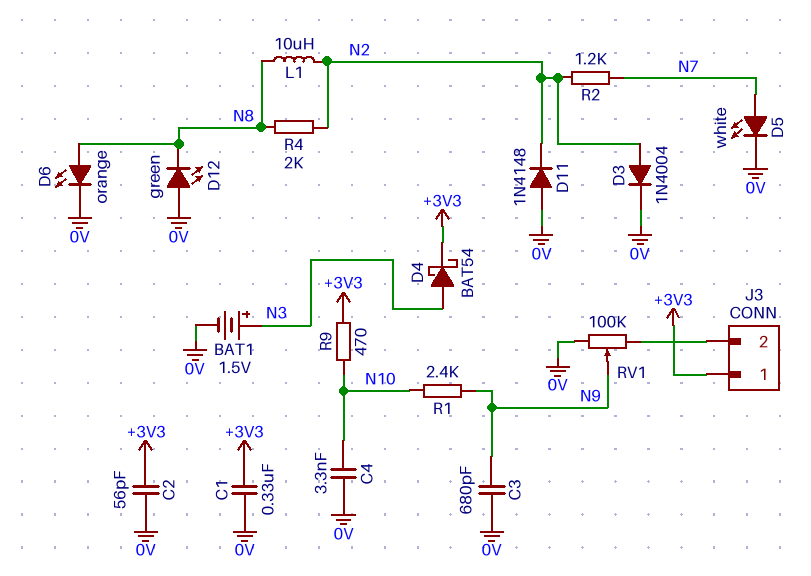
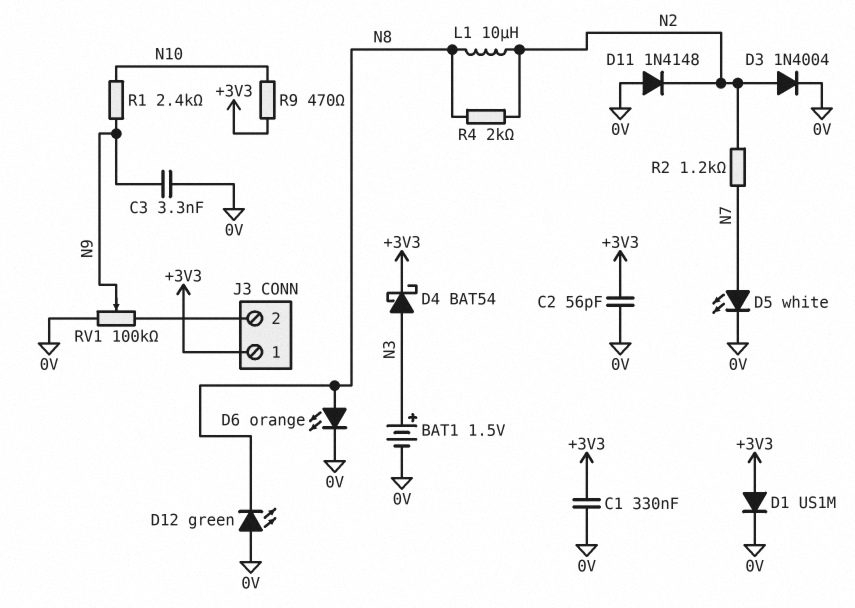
C3: 680pF (0V, N9) -> 3.3nF (0V, N9)
C4: 3.3nF (0V, N10) -> none
D1: none -> diode US1M (A +3V3, K 0V)

